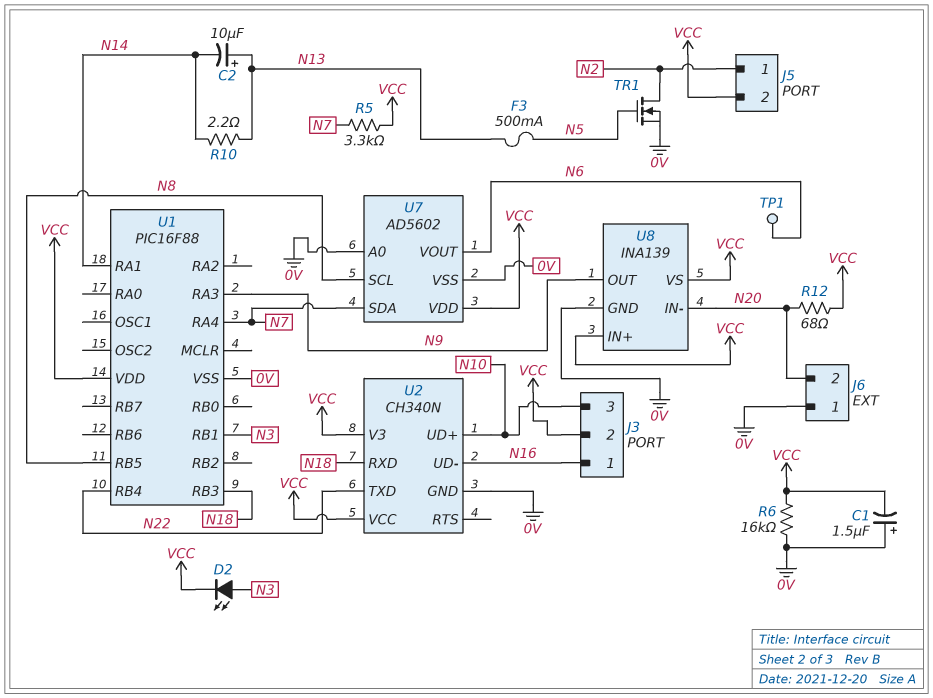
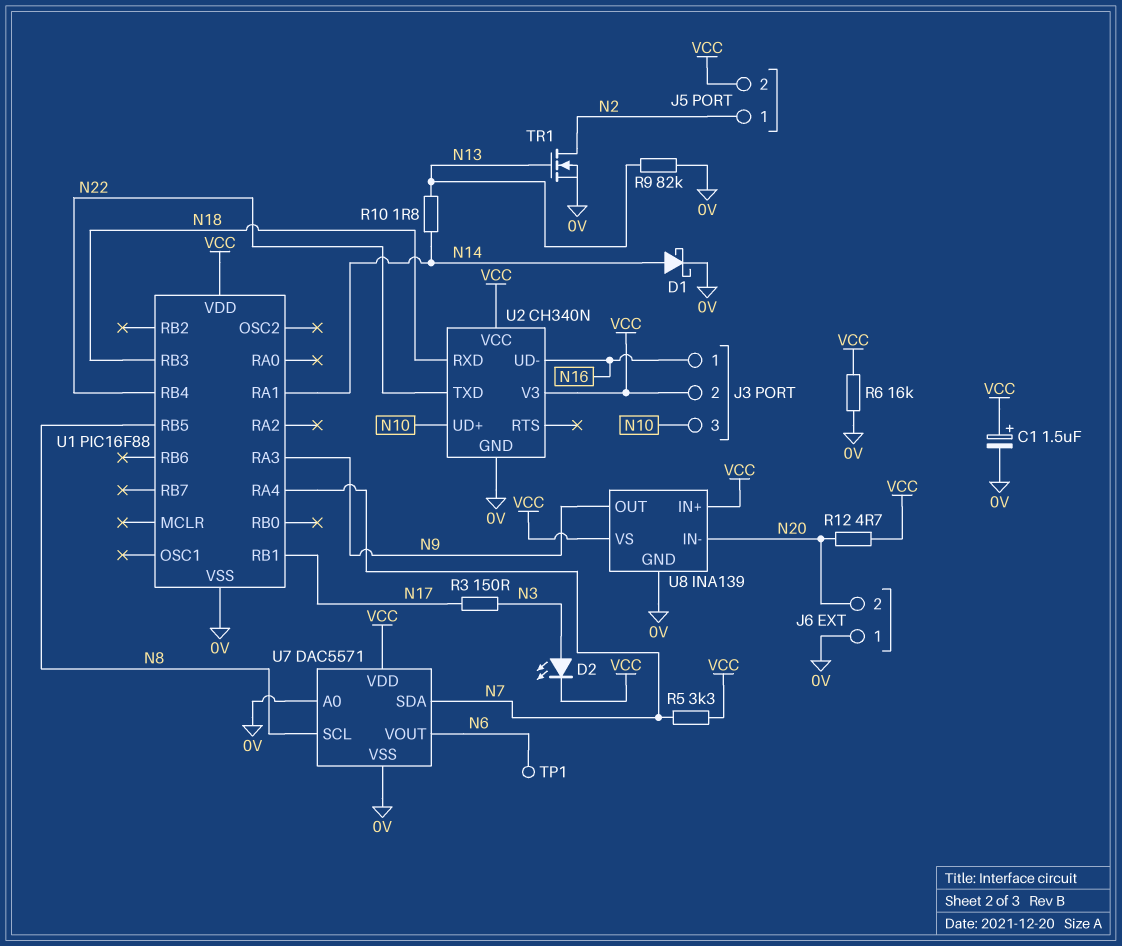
C1: 1.5uF (plus 0V, minus VCC) -> 1.5uF (plus VCC, minus 0V)
C2: 10uF (plus N13, minus N14) -> none
D1: none -> schottky (A N14, K 0V)
F3: 500mA (N5, N13) -> none
R3: none -> 150 (N3, N17)
R9: none -> 82k (0V, N13)
R10: 2.2 (N13, N14) -> 1.8 (N13, N14)
R12: 68 (N20, VCC) -> 4.7 (N20, VCC)
TR1: NMOS (G N5, D N2, S 0V) -> NMOS (G N13, D N2, S 0V)
U1 pin RB1: N3 -> N17
U7: AD5602 -> DAC5571

